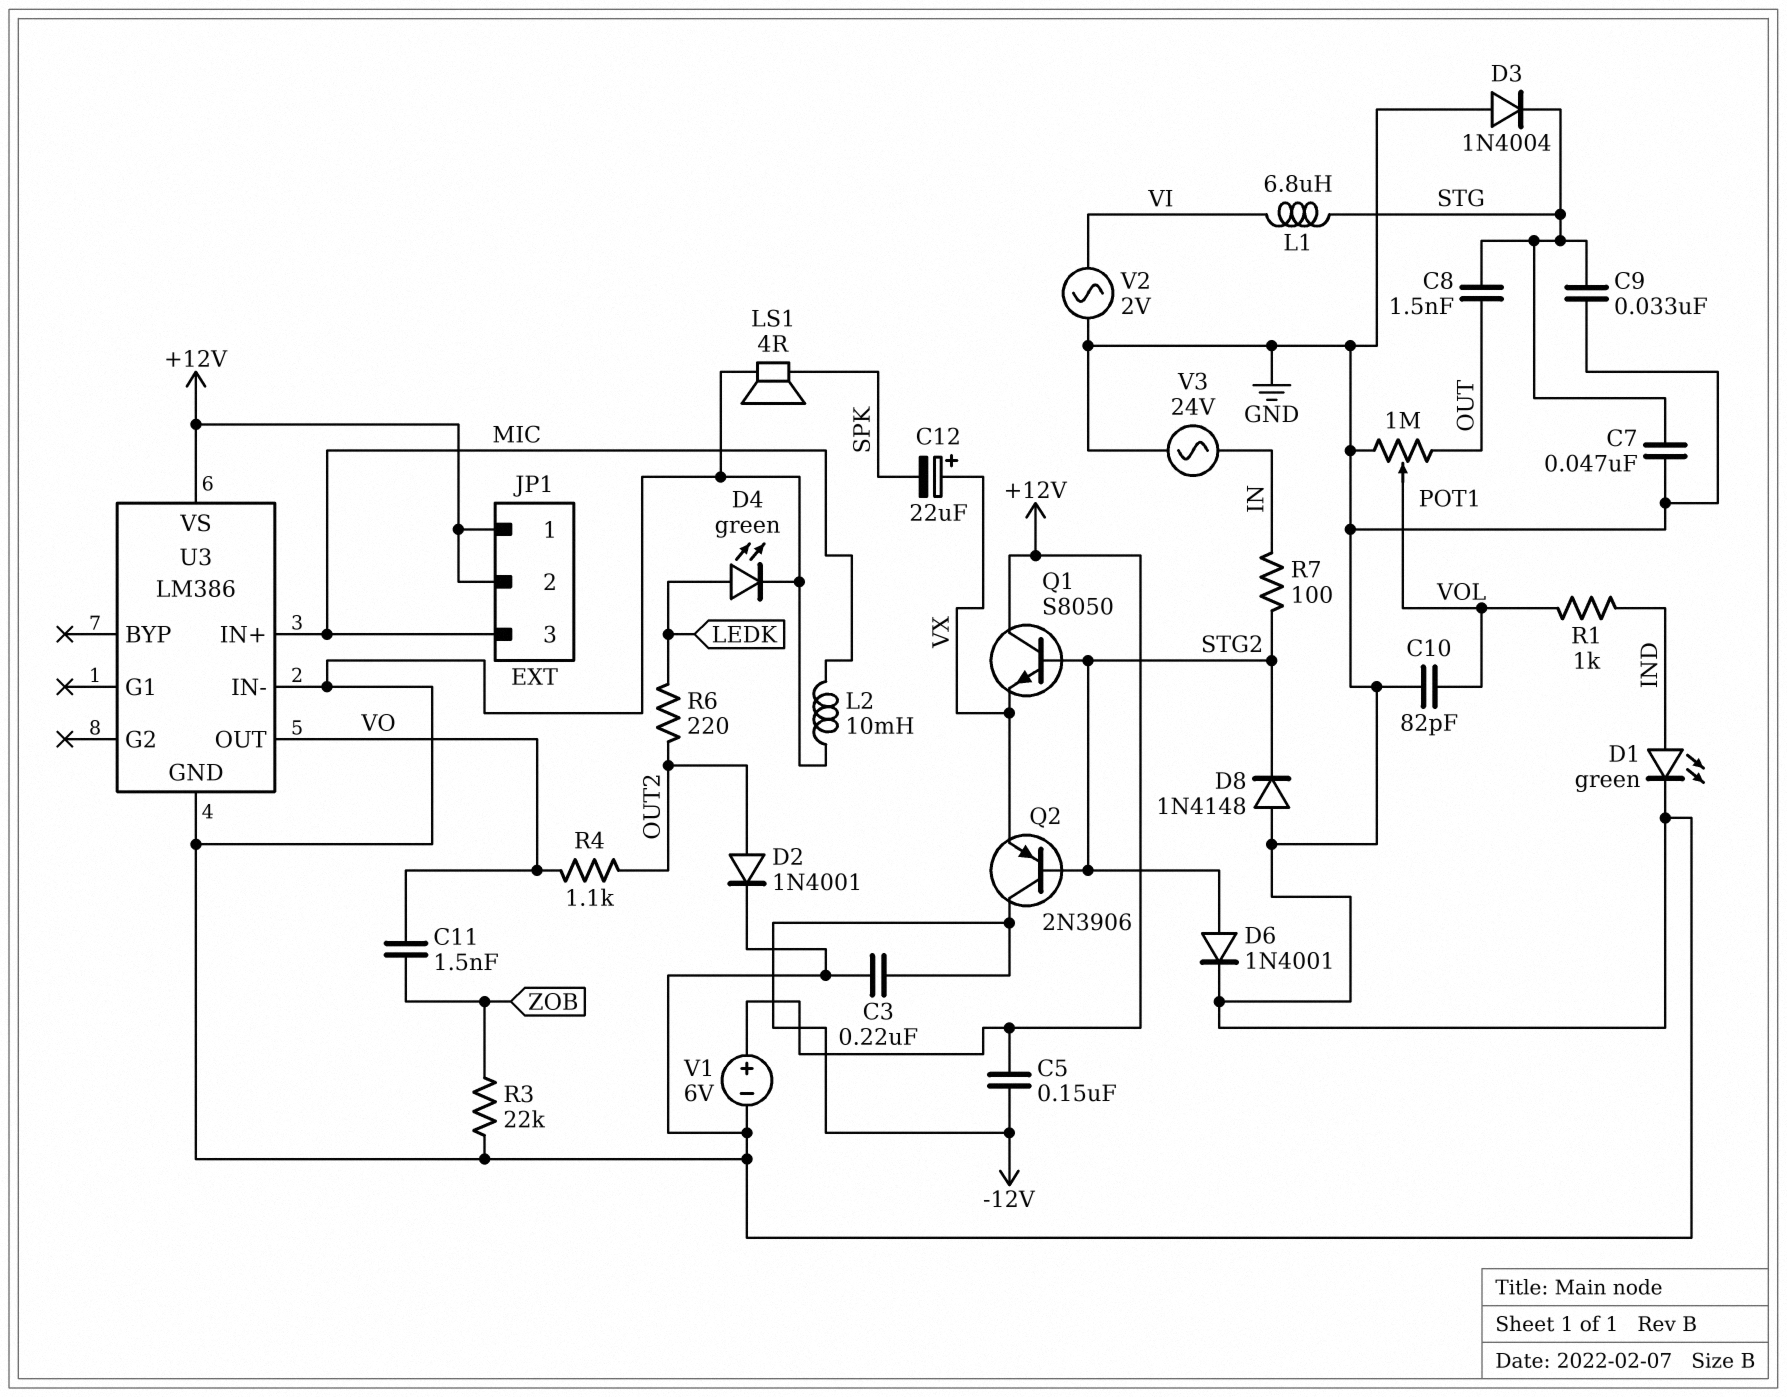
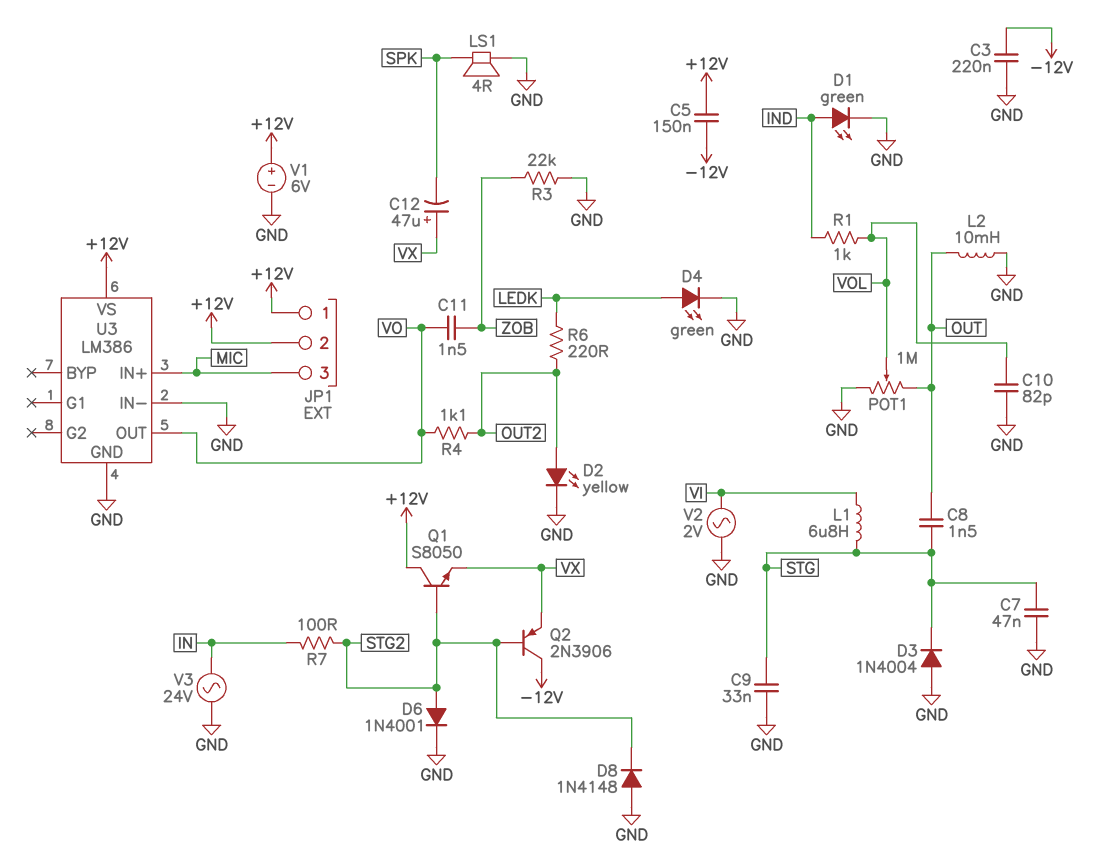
C12: 22uF (plus VX, minus SPK) -> 47uF (plus VX, minus SPK)
D2: diode 1N4001 (A OUT2, K GND) -> LED yellow (A OUT2, K GND)
L2: 10mH (GND, MIC) -> 10mH (GND, OUT)

